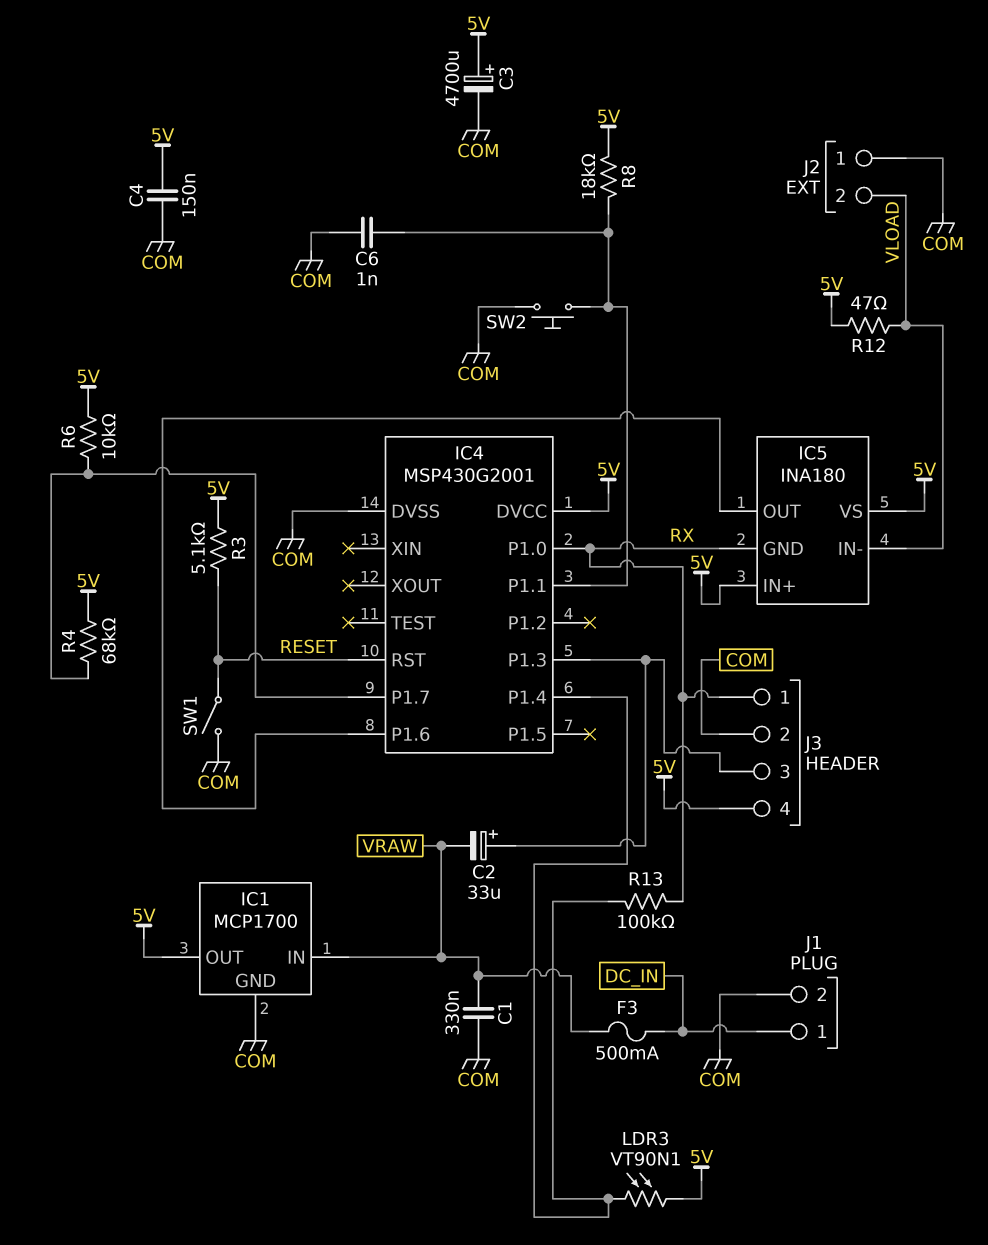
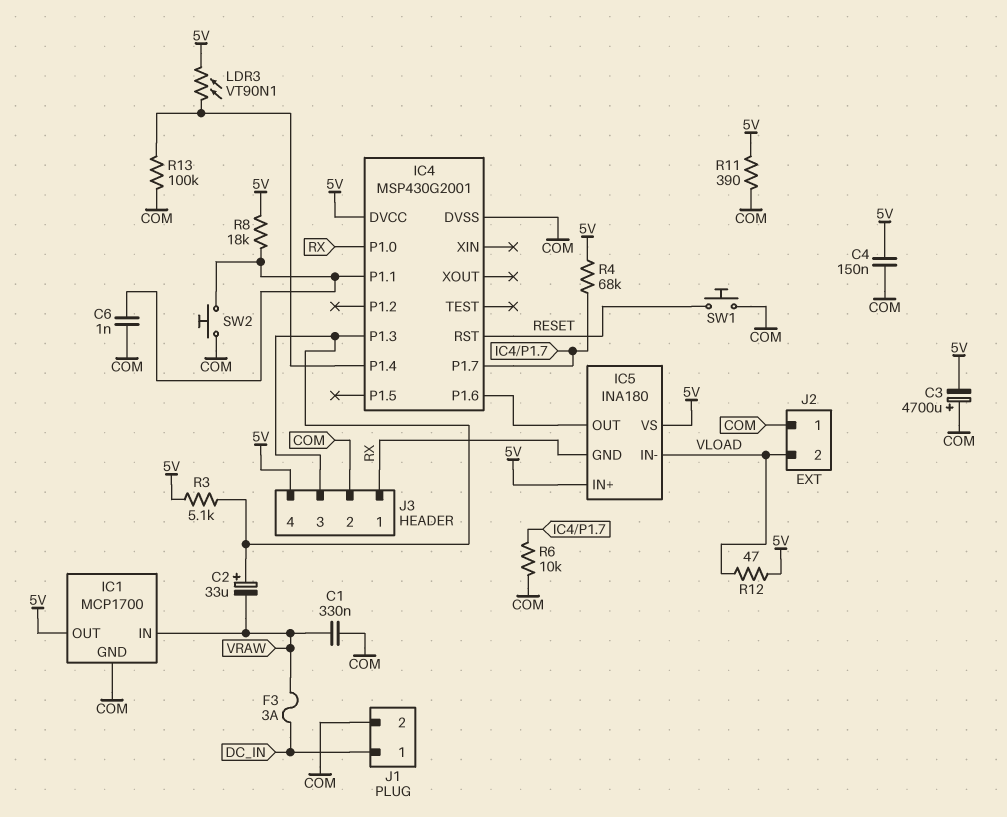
C3: 4700uF (plus 5V, minus COM) -> 4700uF (plus COM, minus 5V)
F3: 500mA (DC_IN, VRAW) -> 3A (DC_IN, VRAW)
R3: 5.1k (5V, RESET) -> 5.1k (5V, IC4/P1.3)
R6: 10k (5V, IC4/P1.7) -> 10k (COM, IC4/P1.7)
R11: none -> 390 (5V, COM)
R13: 100k (IC4/P1.4, RX) -> 100k (COM, IC4/P1.4)
SW1: switch (COM, RESET) -> button (COM, RESET)

